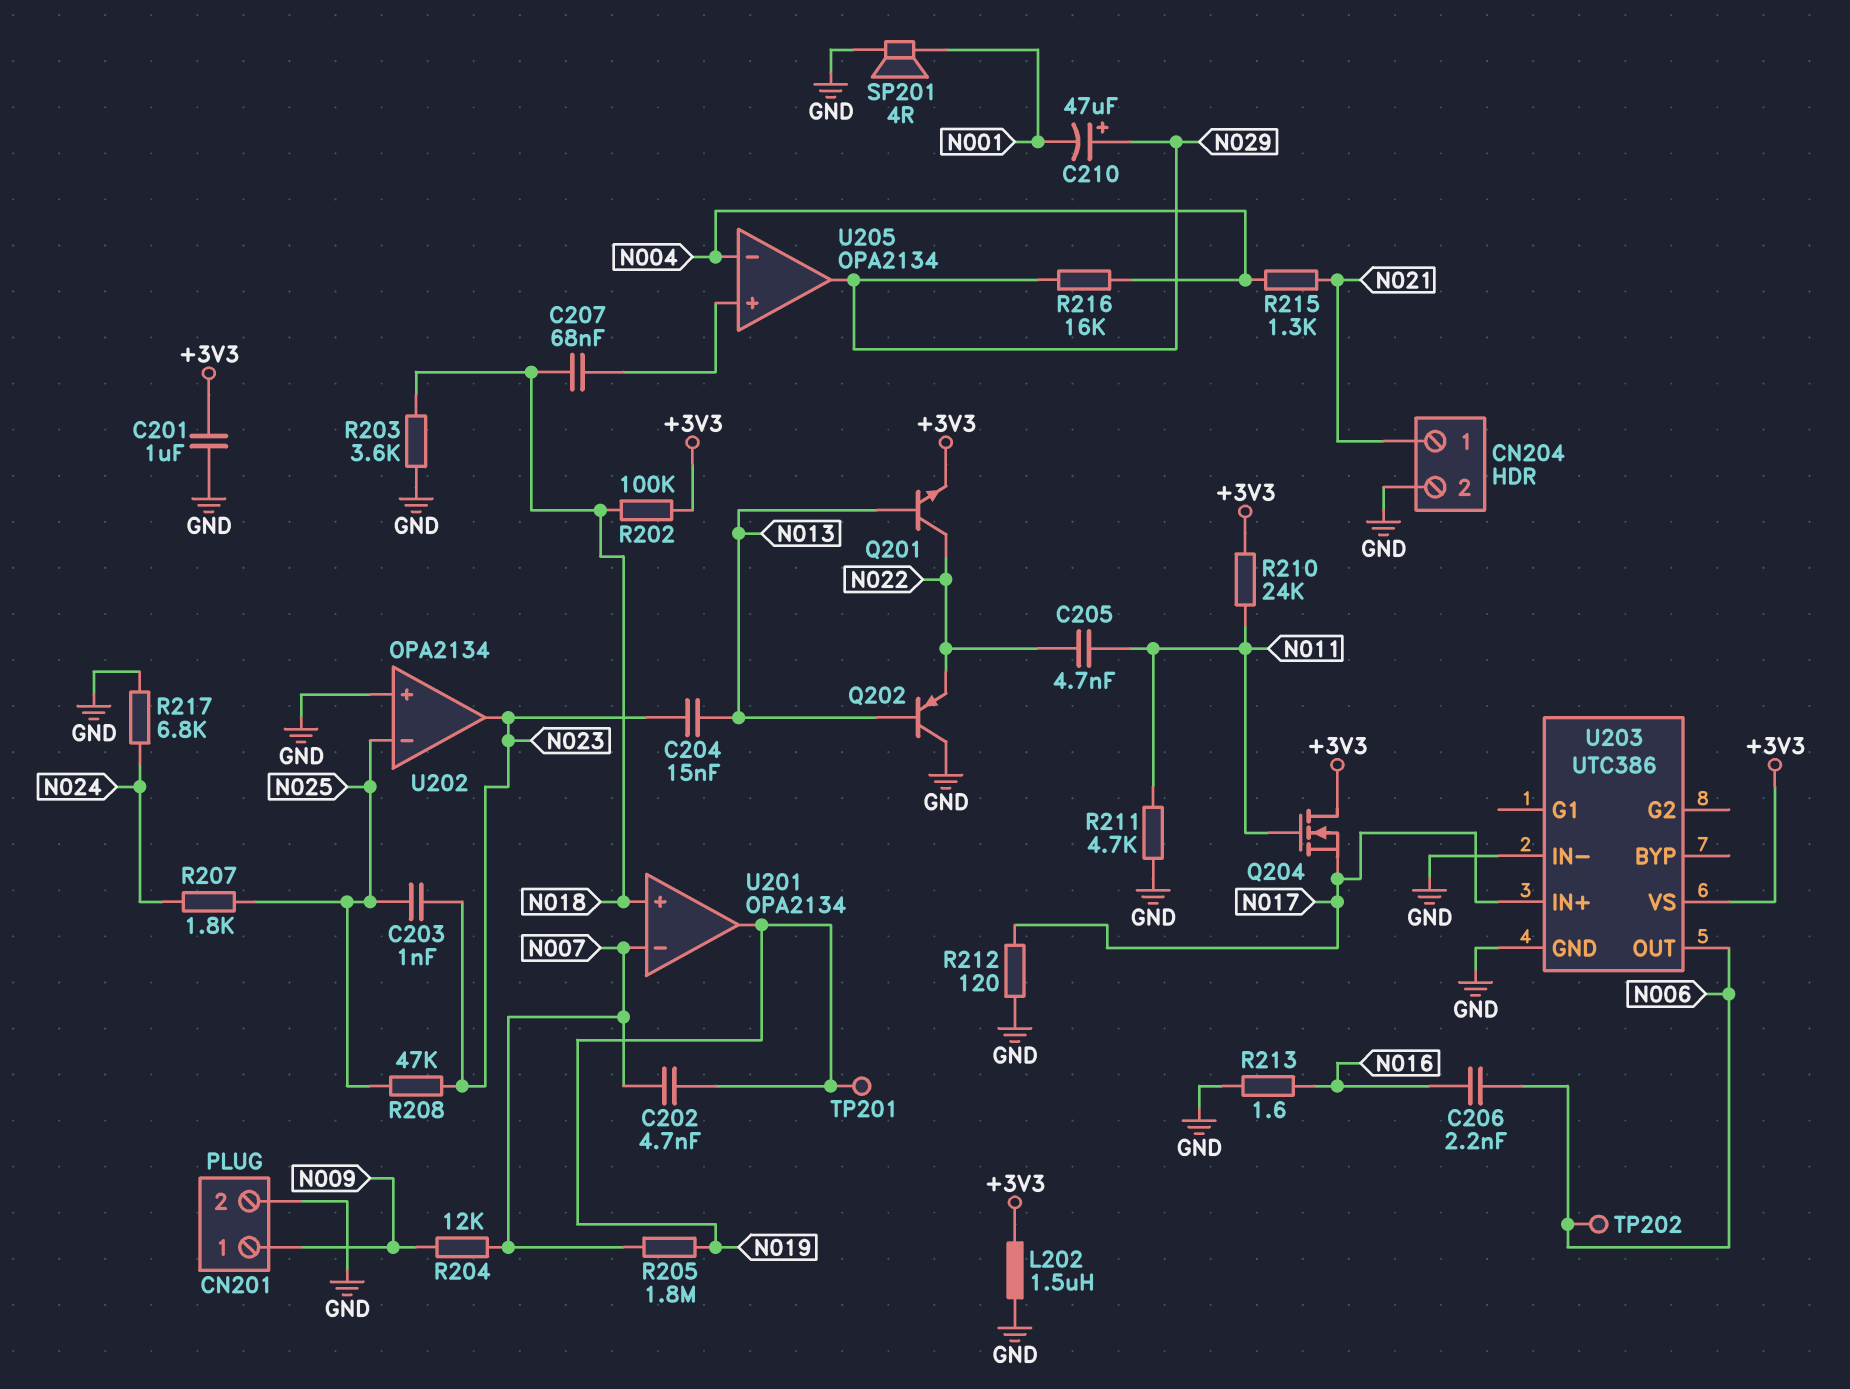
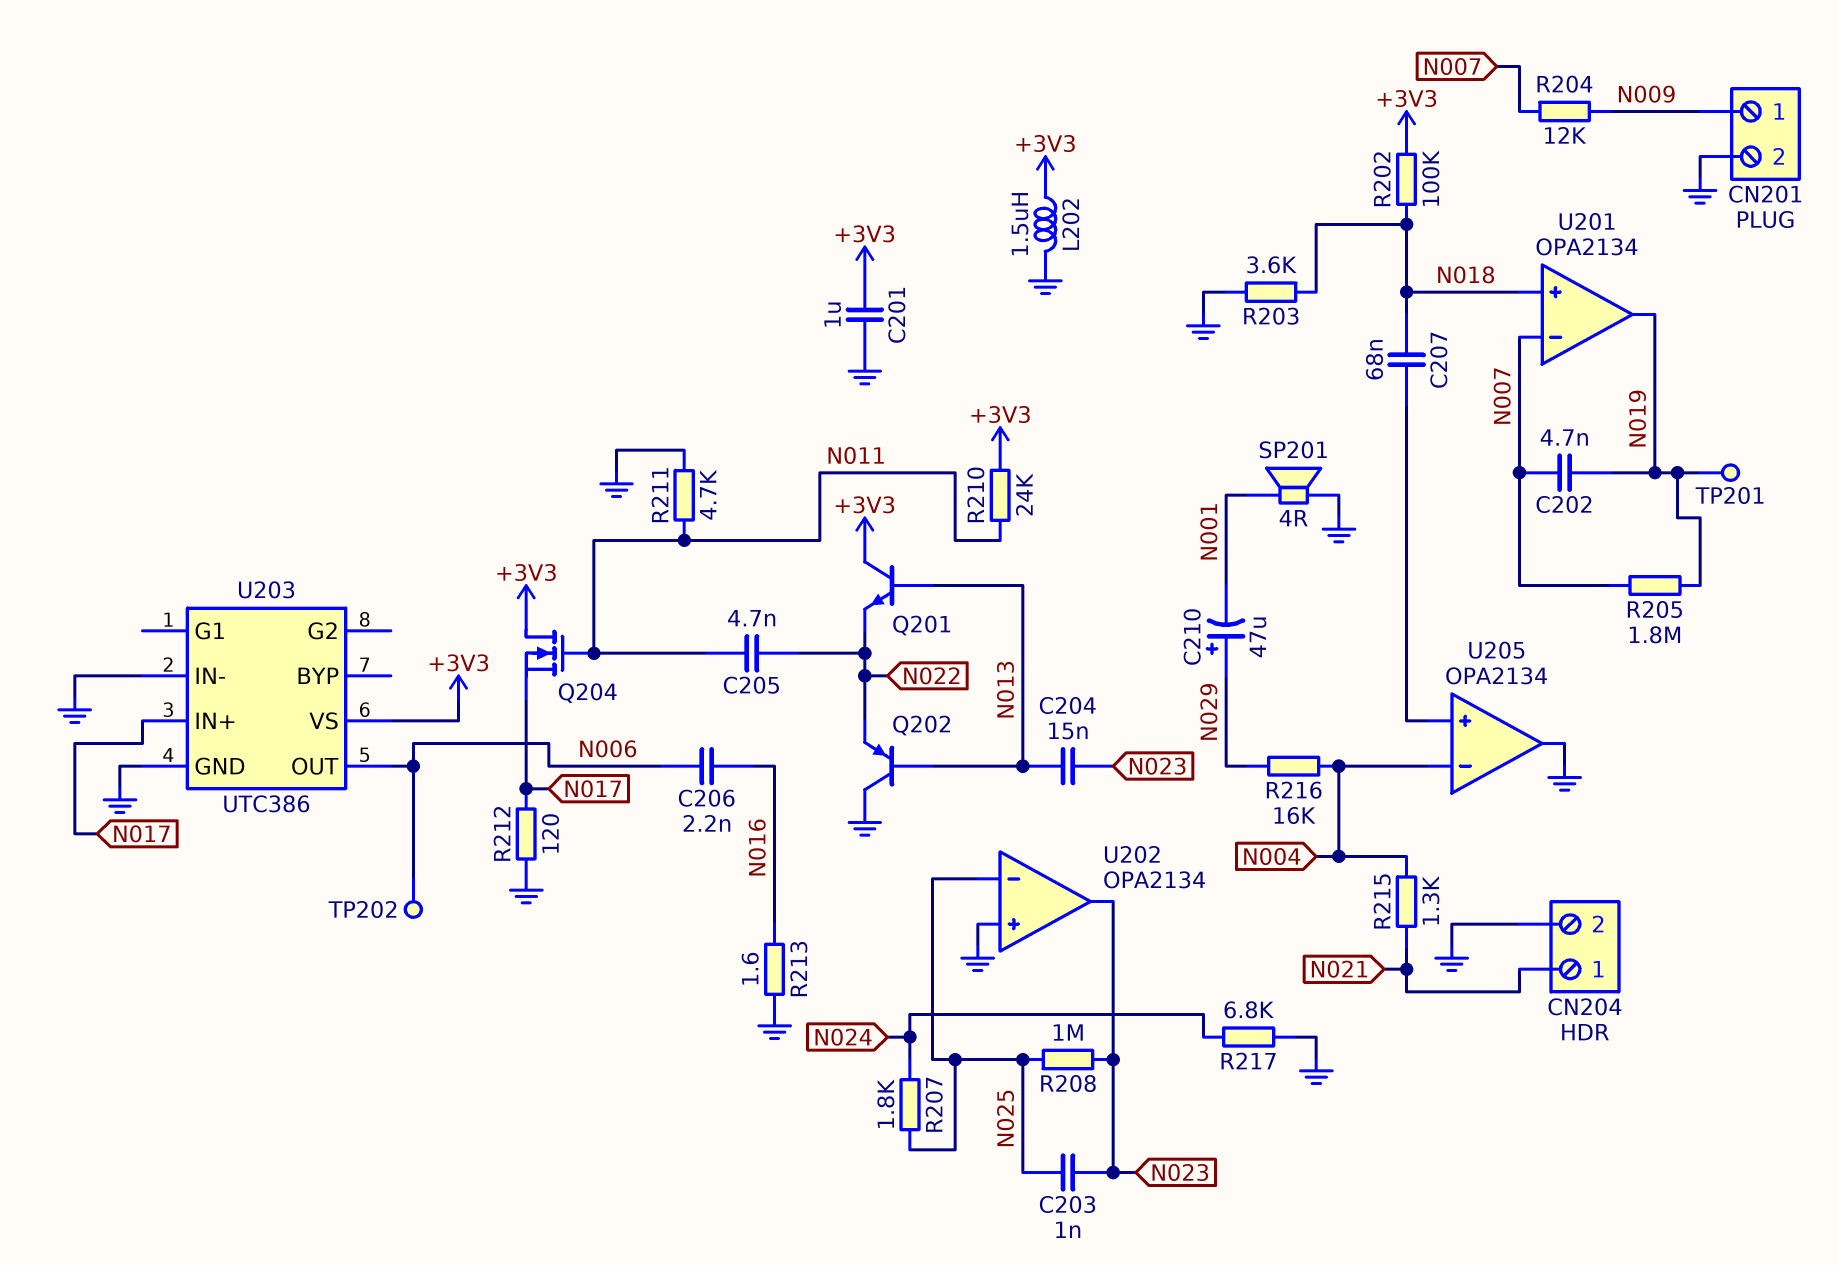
Q201: NPN (B N013, C N022, E +3V3) -> NPN (B N013, C +3V3, E N022)
R208: 47k (N023, N025) -> 1M (N023, N025)
U205 pin out: N029 -> GND

